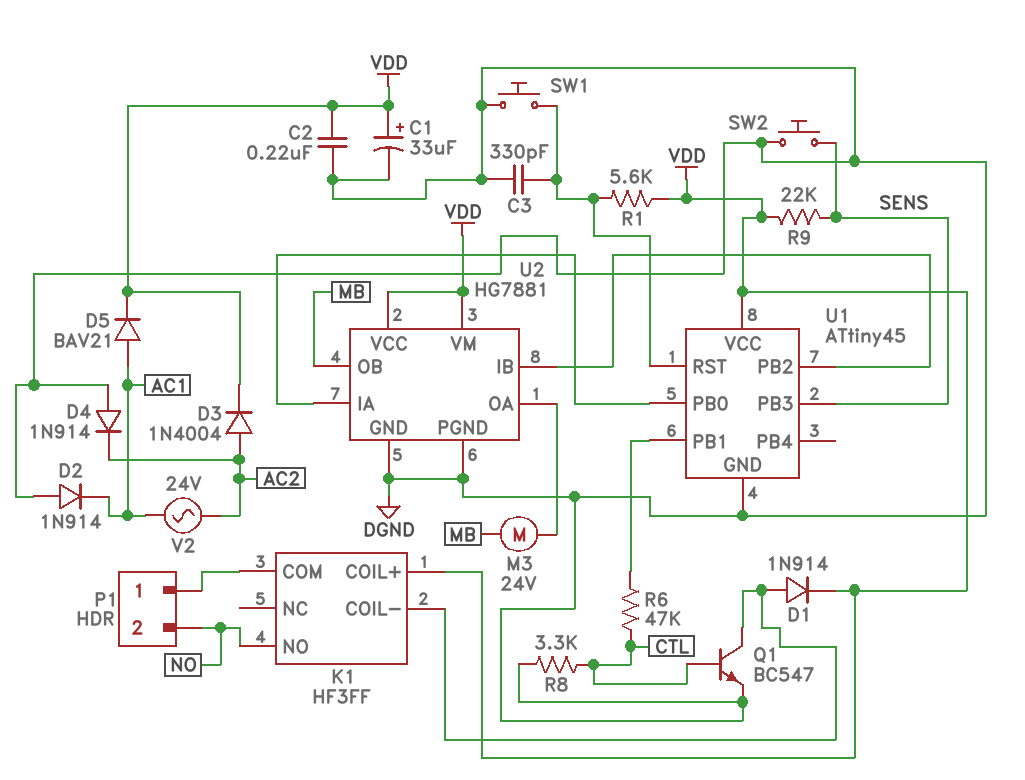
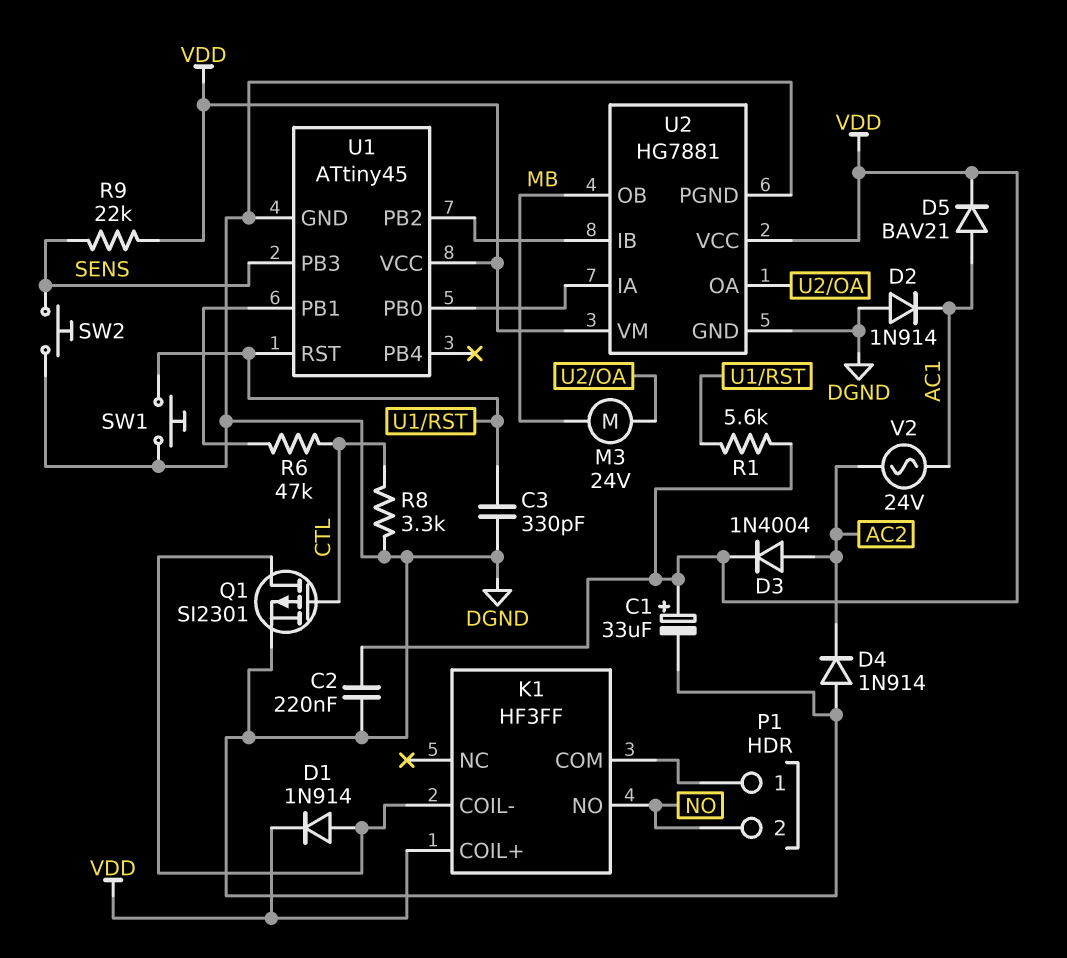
Q1: NPN BC547 (B CTL, C K1/COIL-, E DGND) -> PMOS SI2301 (G CTL, D K1/COIL-, S DGND)

